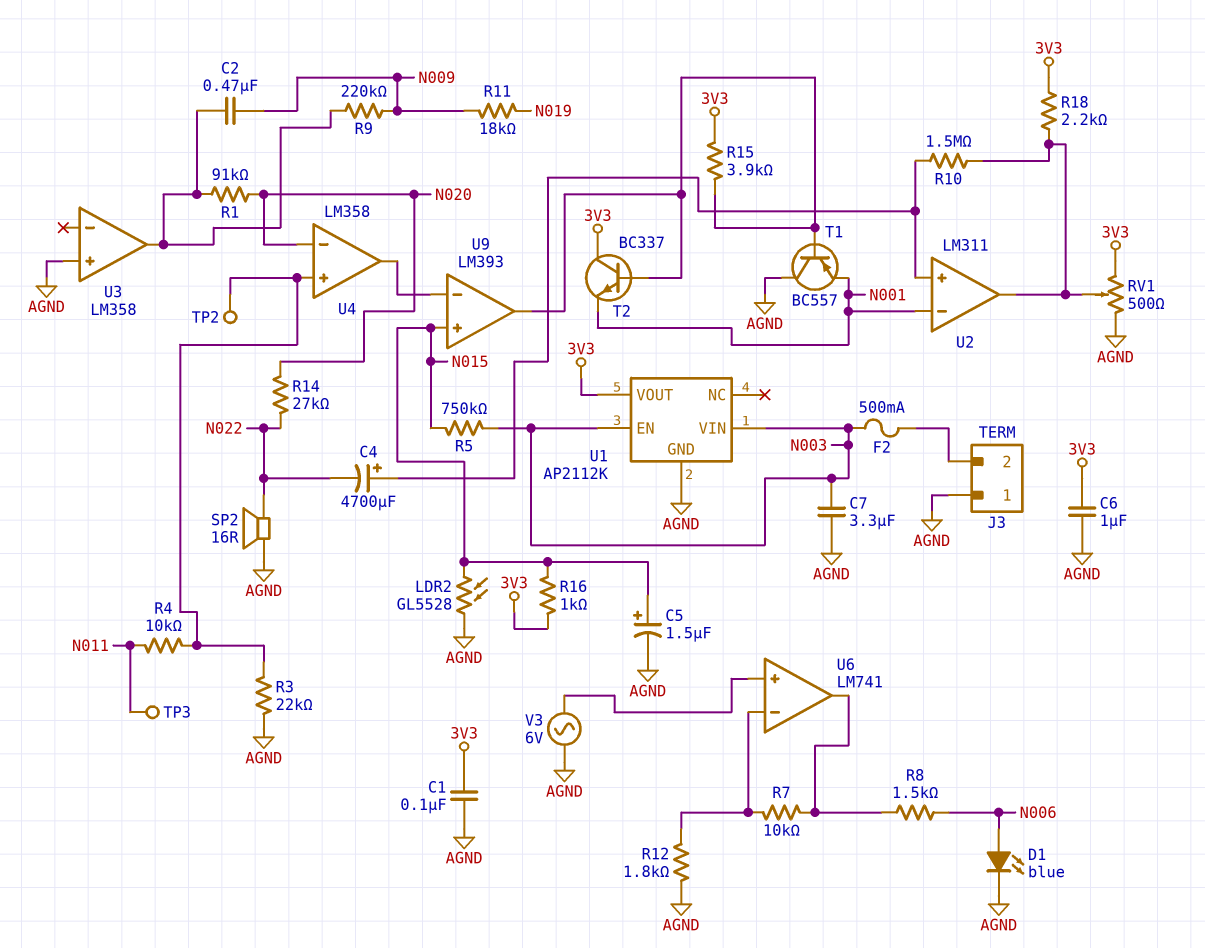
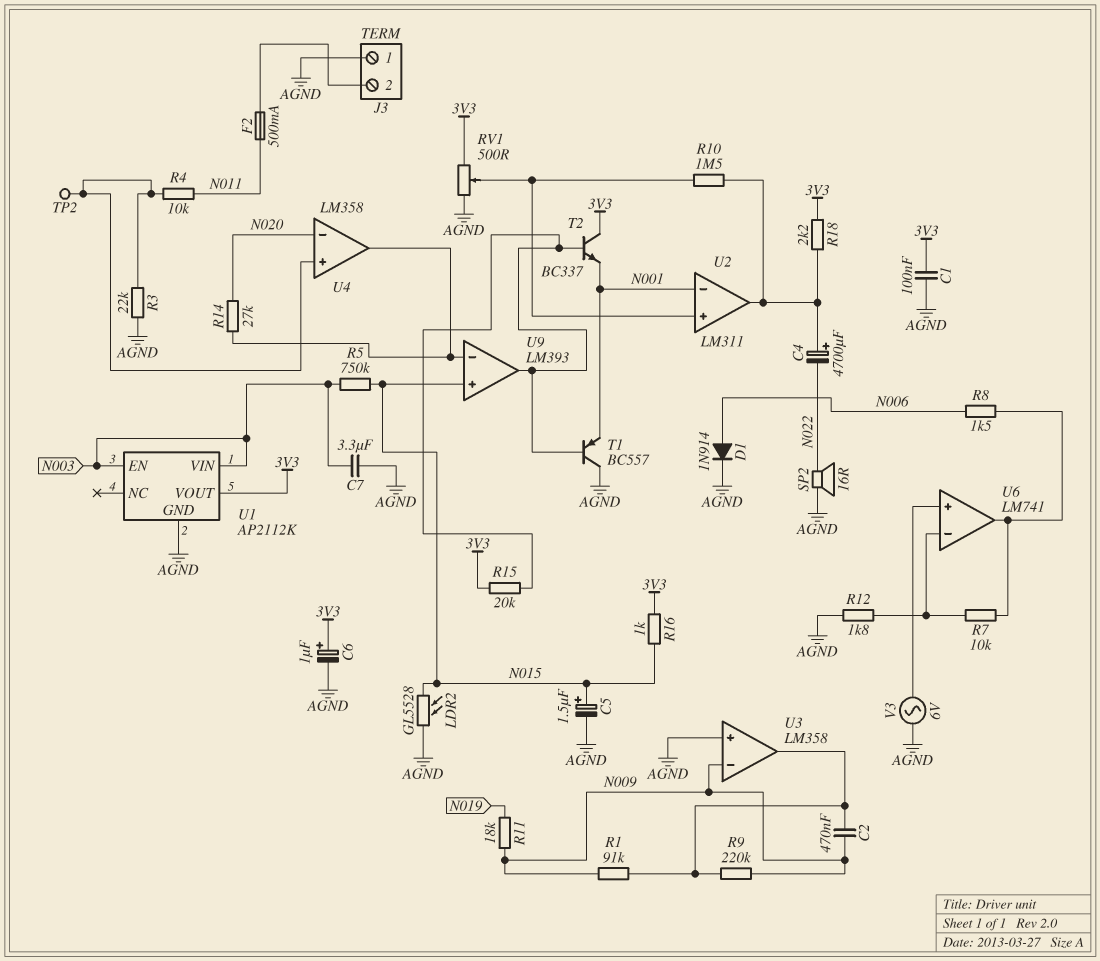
C4: 4700uF (plus U2/in+, minus N022) -> 4700uF (plus U2/out, minus N022)
C6: 1uF (3V3, AGND) -> 1uF (plus 3V3, minus AGND)
D1: LED blue (A N006, K AGND) -> diode 1N914 (A N006, K AGND)
F2: 500mA (J3/2, N003) -> 500mA (J3/2, N011)
R1: 91k (N020, U3/out) -> 91k (N009, U3/out)
R14: 27k (N020, N022) -> 27k (N020, U4/out)
R15: 3.9k (3V3, U9/out) -> 20k (3V3, U9/out)
RV1: 500 (3V3, AGND, wiper U2/out) -> 500 (3V3, AGND, wiper U2/in+)
TP3: test point (N011) -> none
U3 pin in-: none -> N009

